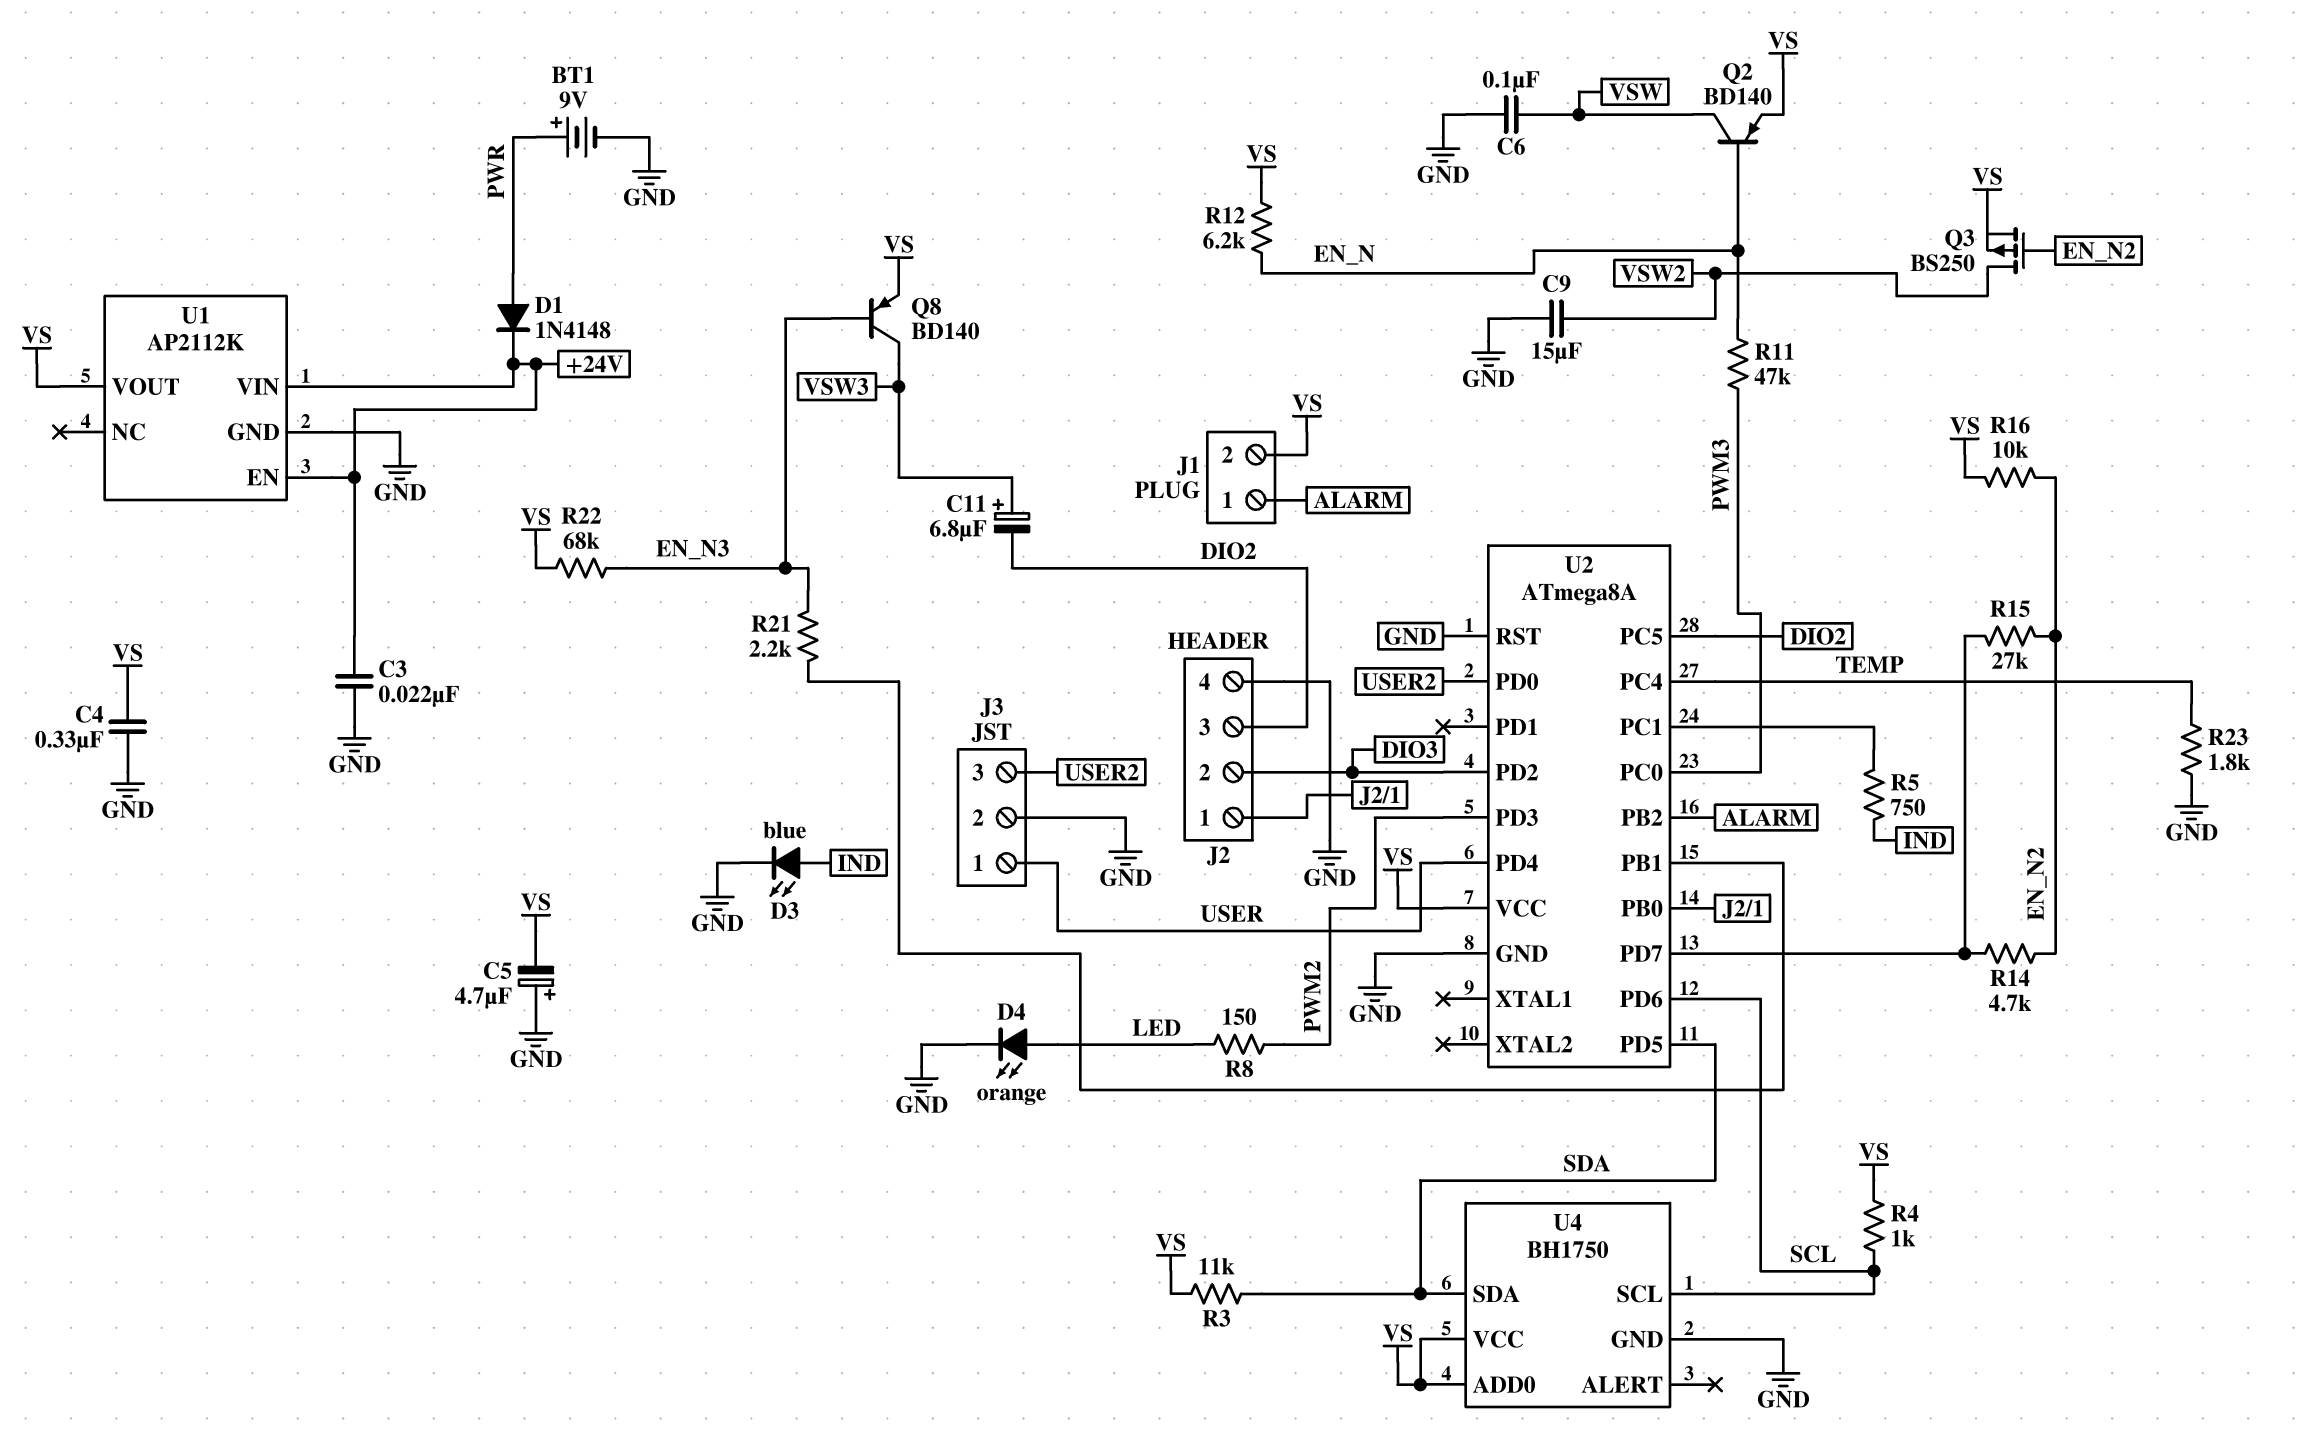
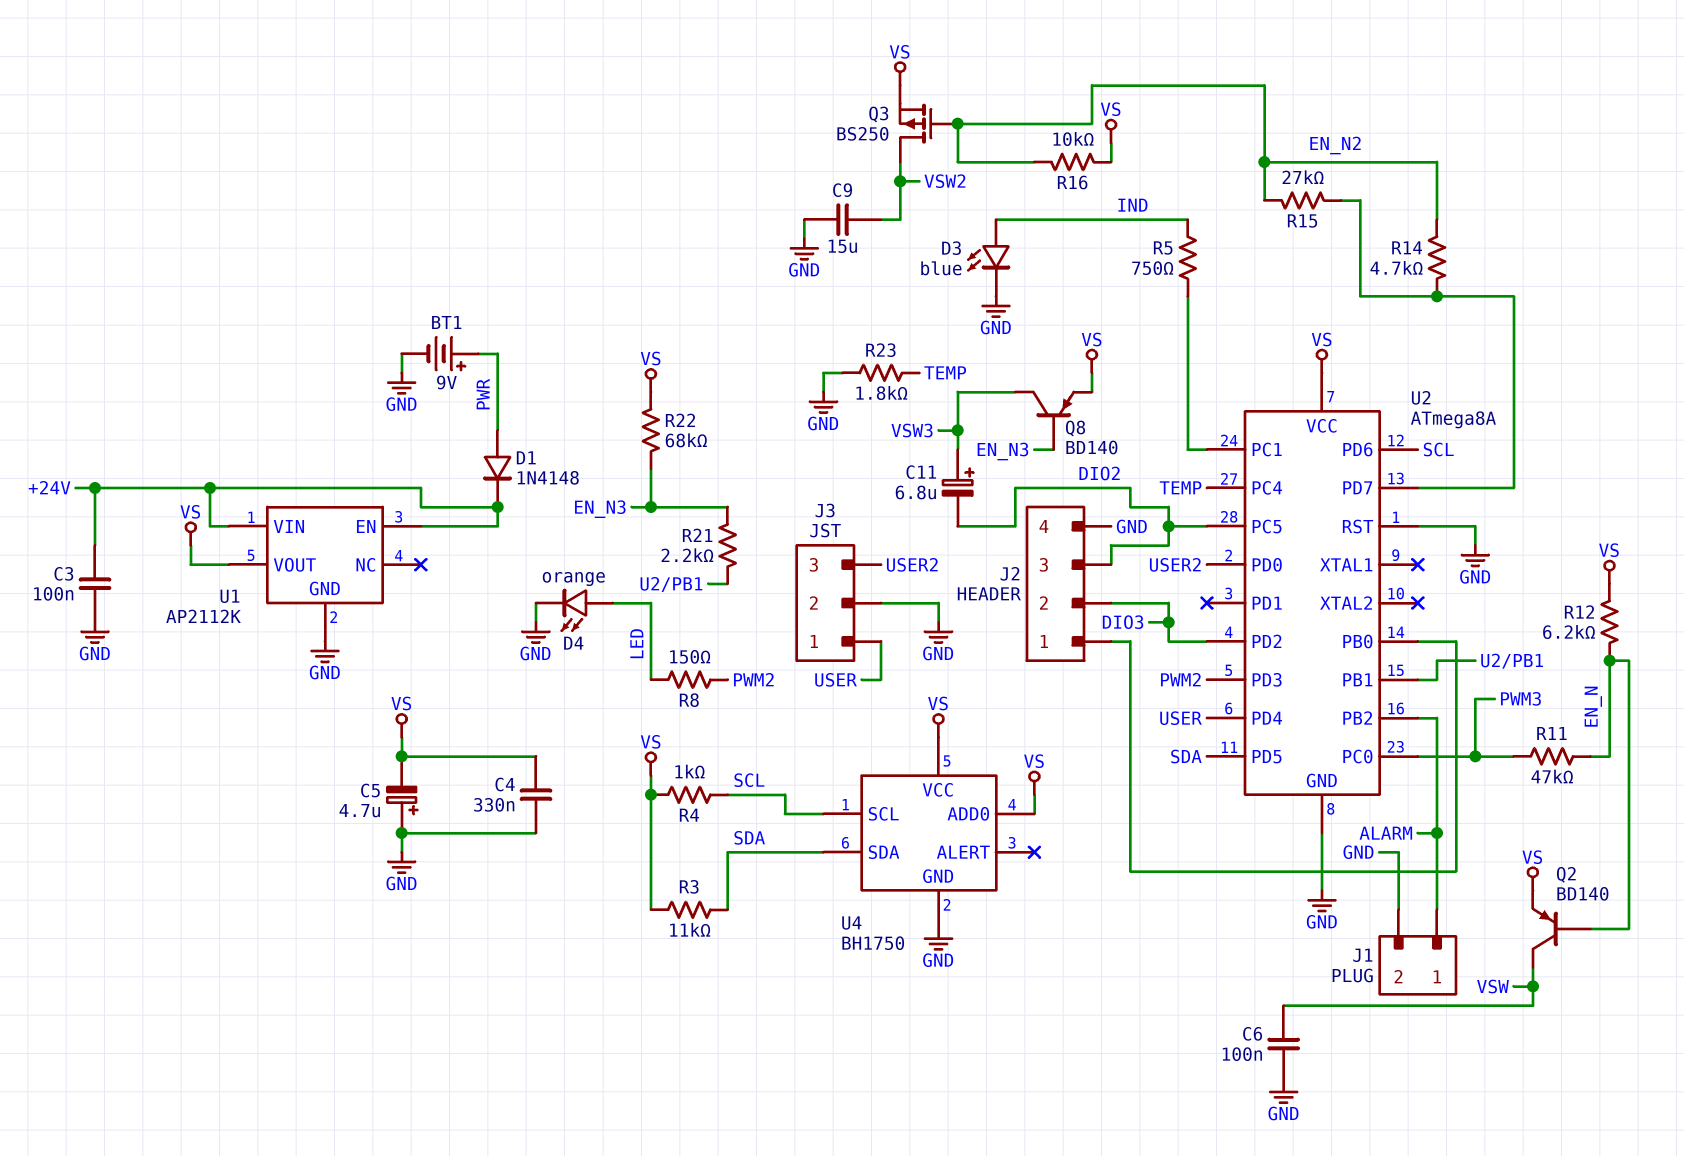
C3: 22nF (+24V, GND) -> 100nF (+24V, GND)
J1 pin 2: VS -> GND

